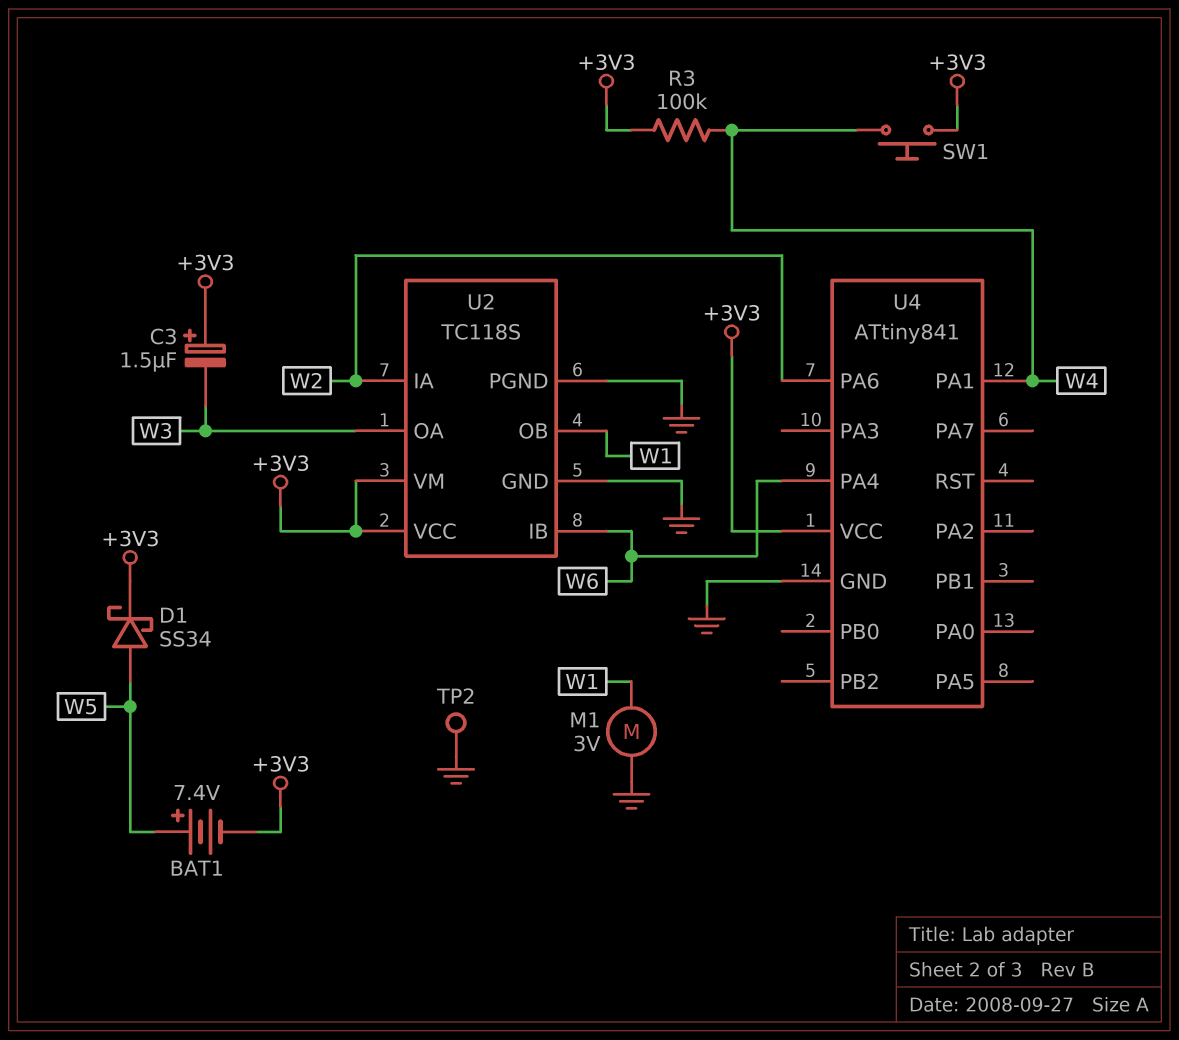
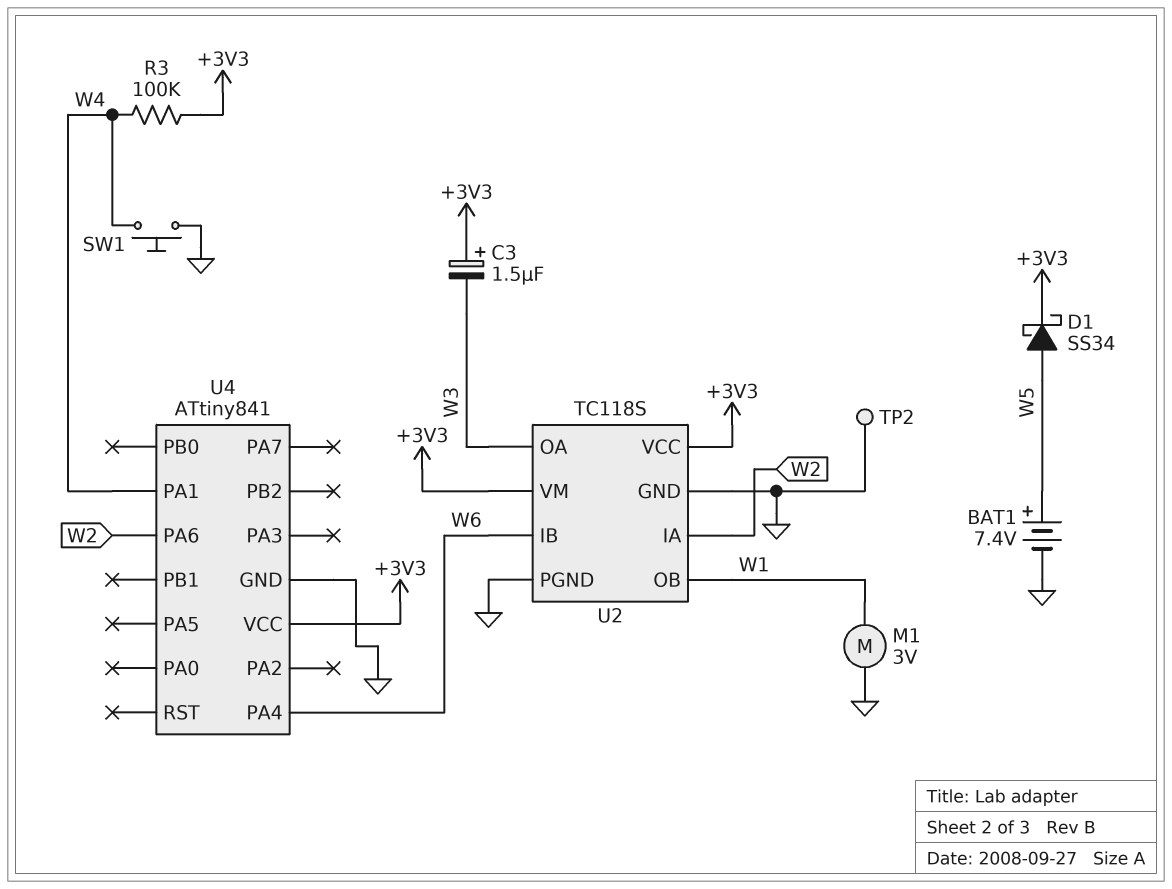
BAT1: 7.4V (plus W5, minus +3V3) -> 7.4V (plus W5, minus GND)
SW1: button (+3V3, W4) -> button (GND, W4)

